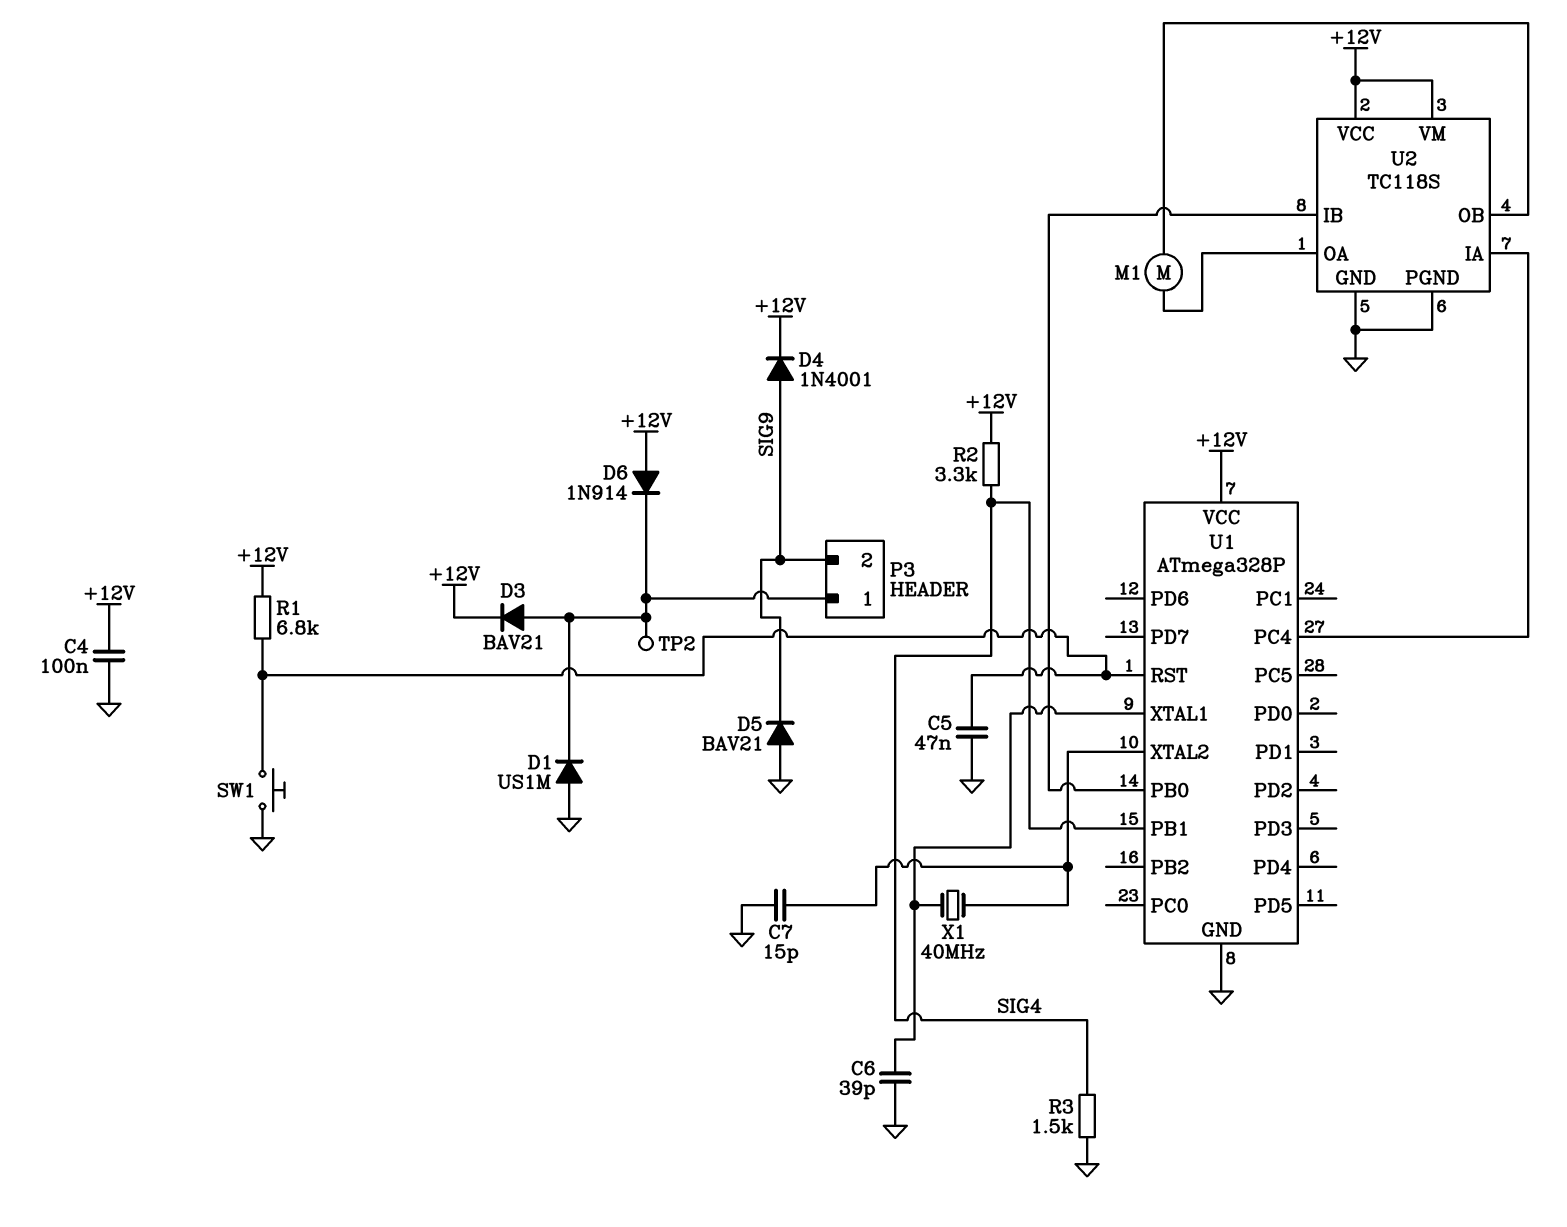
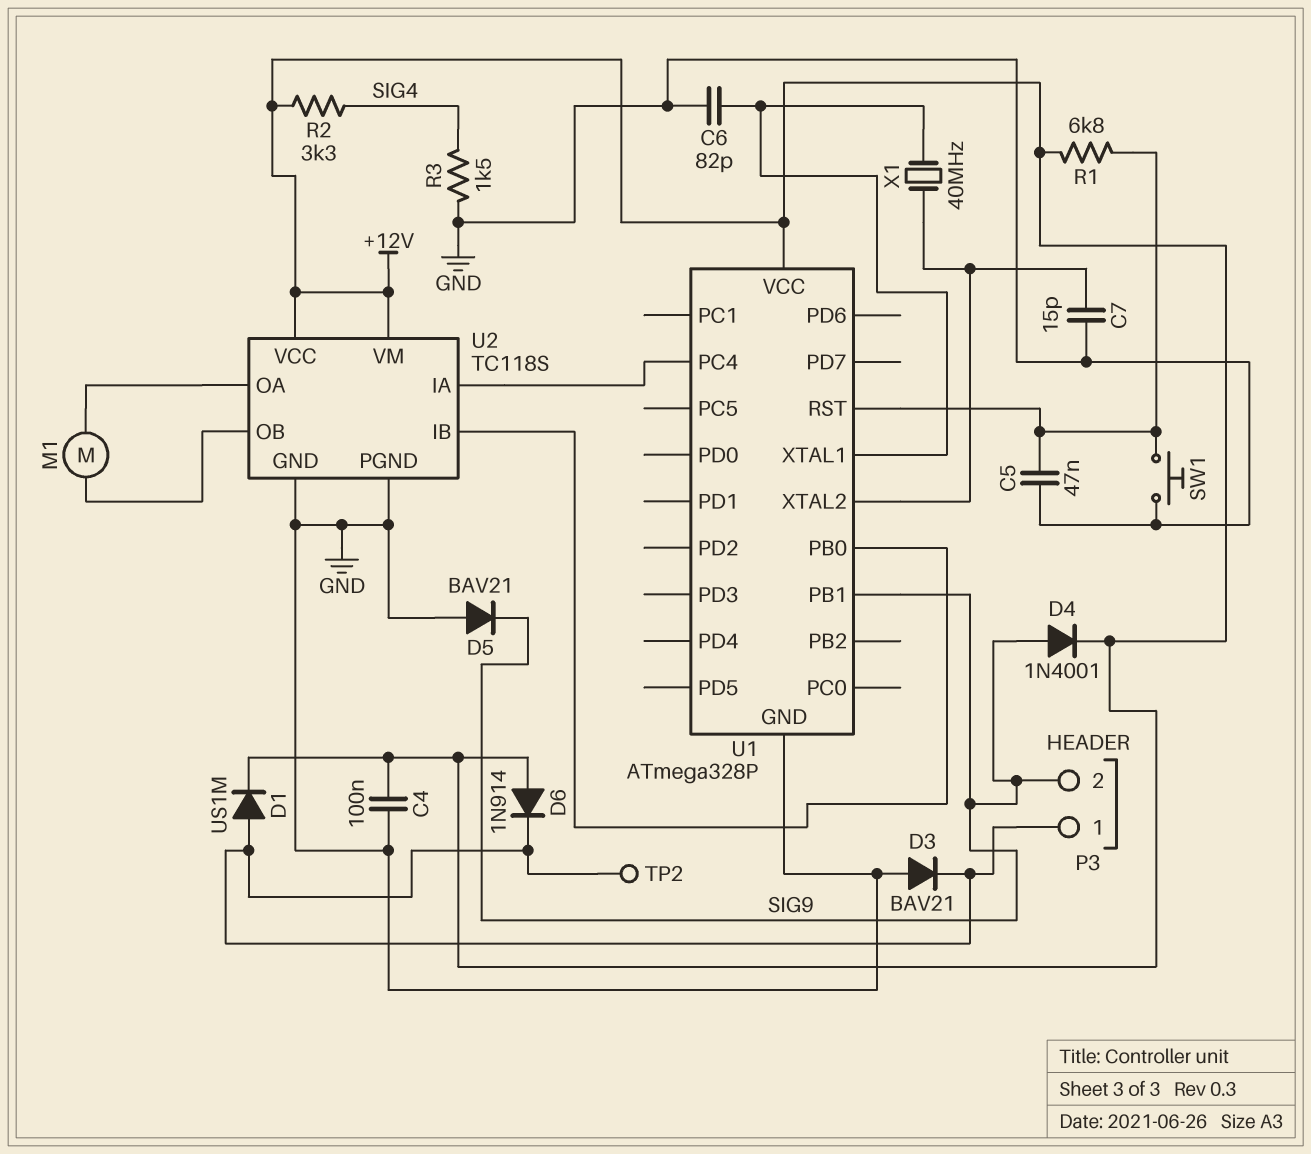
C6: 39pF (GND, U1/XTAL1) -> 82pF (GND, U1/XTAL1)
D1: diode US1M (A GND, K P3/1) -> diode US1M (A P3/1, K +12V)
D3: diode BAV21 (A P3/1, K +12V) -> diode BAV21 (A GND, K P3/1)
U1 pin PB1: SIG4 -> SIG9

